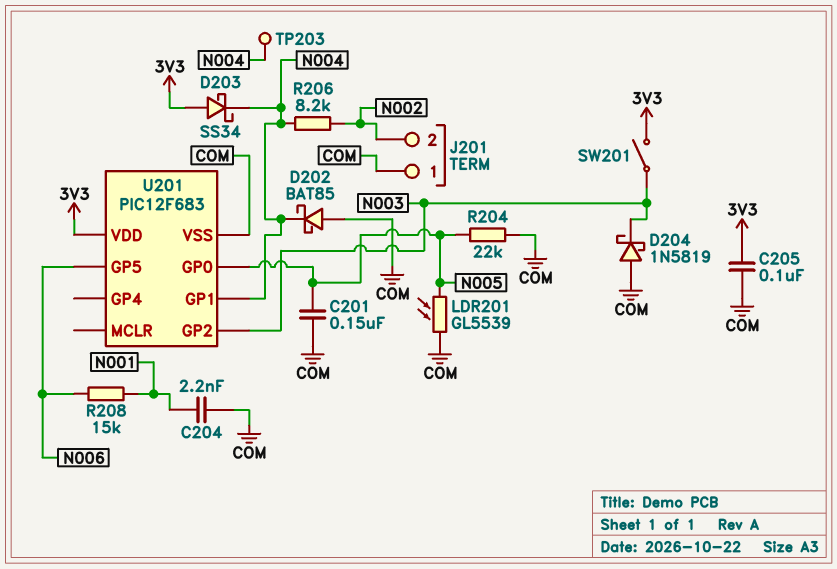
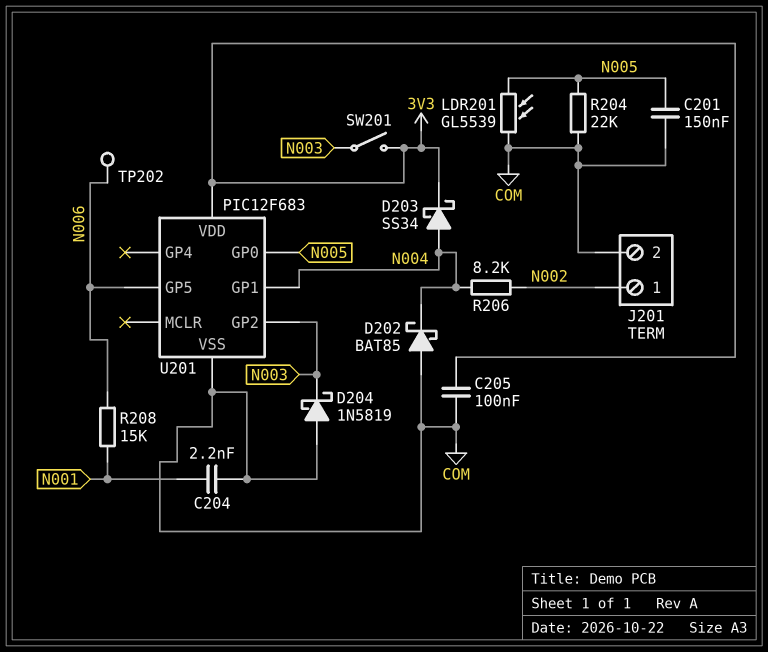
D203: schottky SS34 (A 3V3, K N004) -> schottky SS34 (A N004, K 3V3)
J201 pin 1: COM -> N002
J201 pin 2: N002 -> COM
TP202: none -> test point (N006)
TP203: test point (N004) -> none

